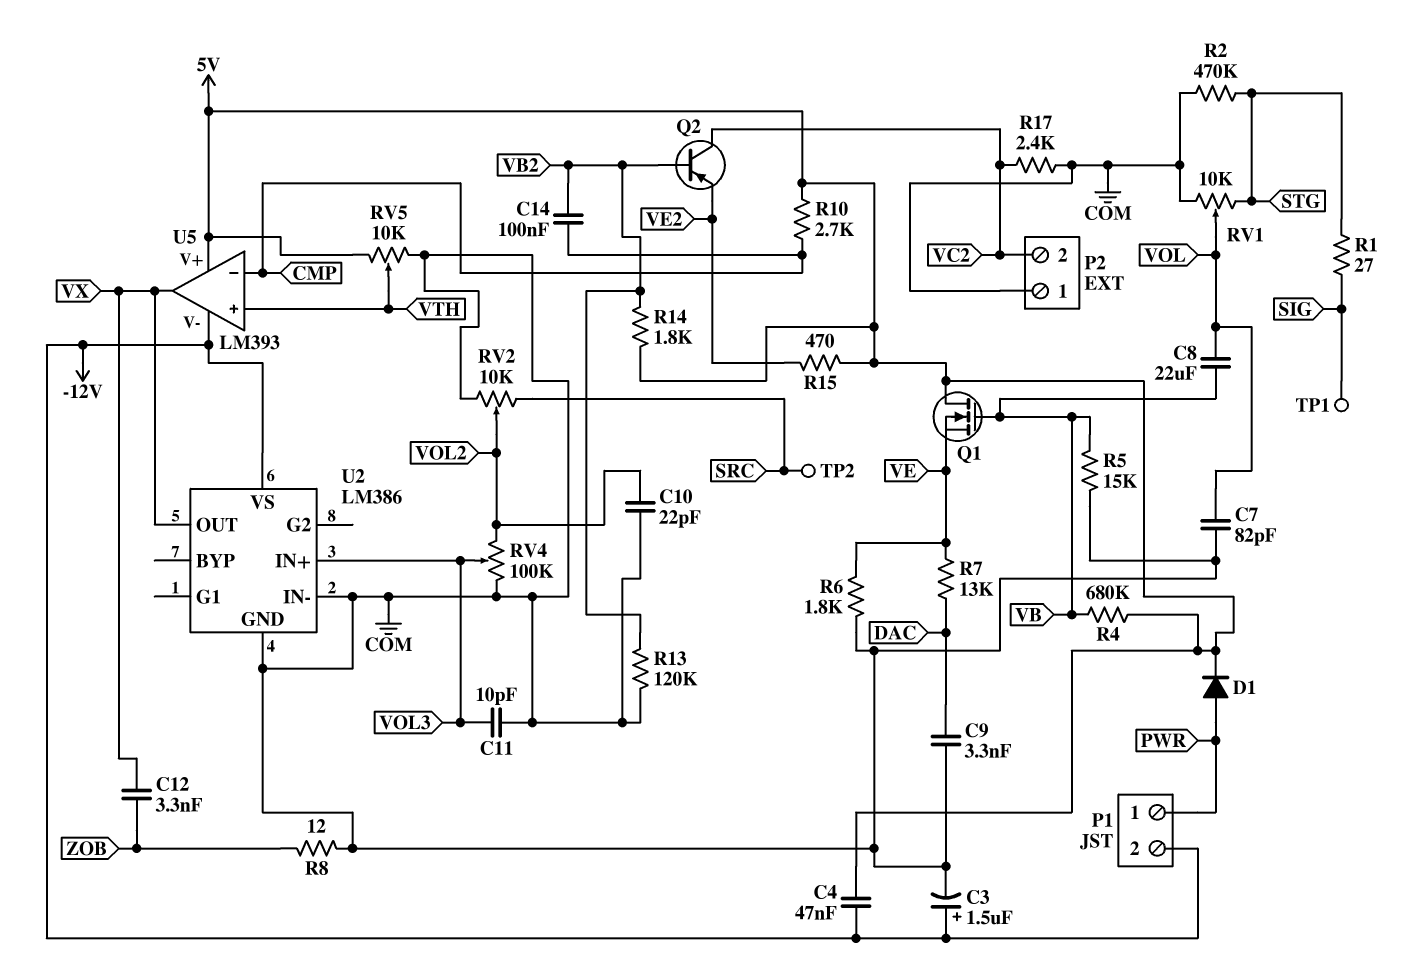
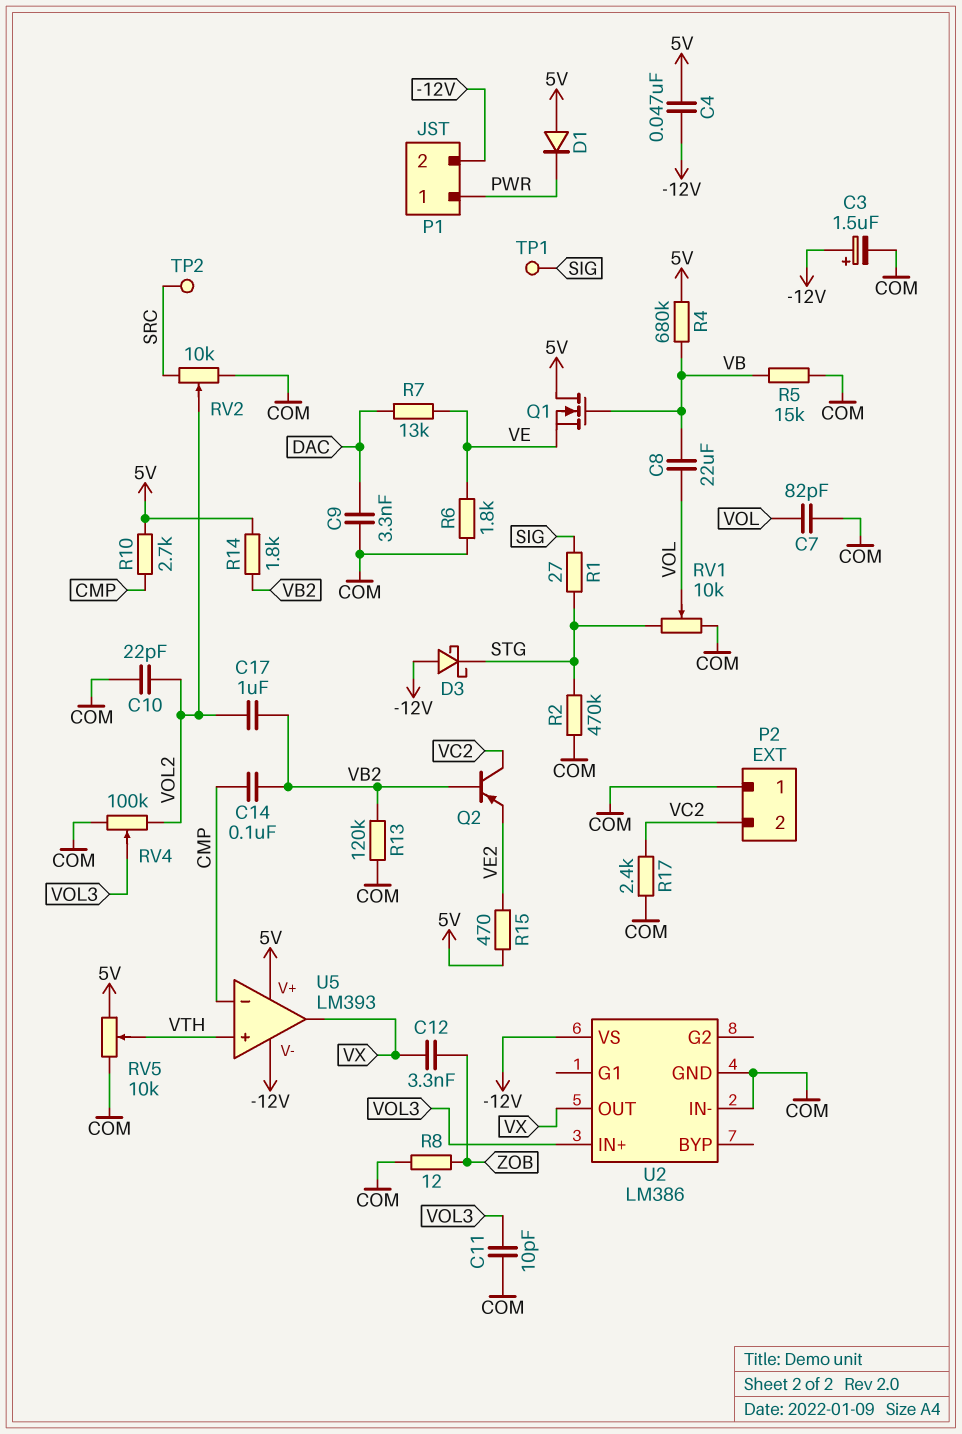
C17: none -> 1uF (VB2, VOL2)
D1: diode (A PWR, K 5V) -> diode (A 5V, K PWR)
D3: none -> schottky (A -12V, K STG)

